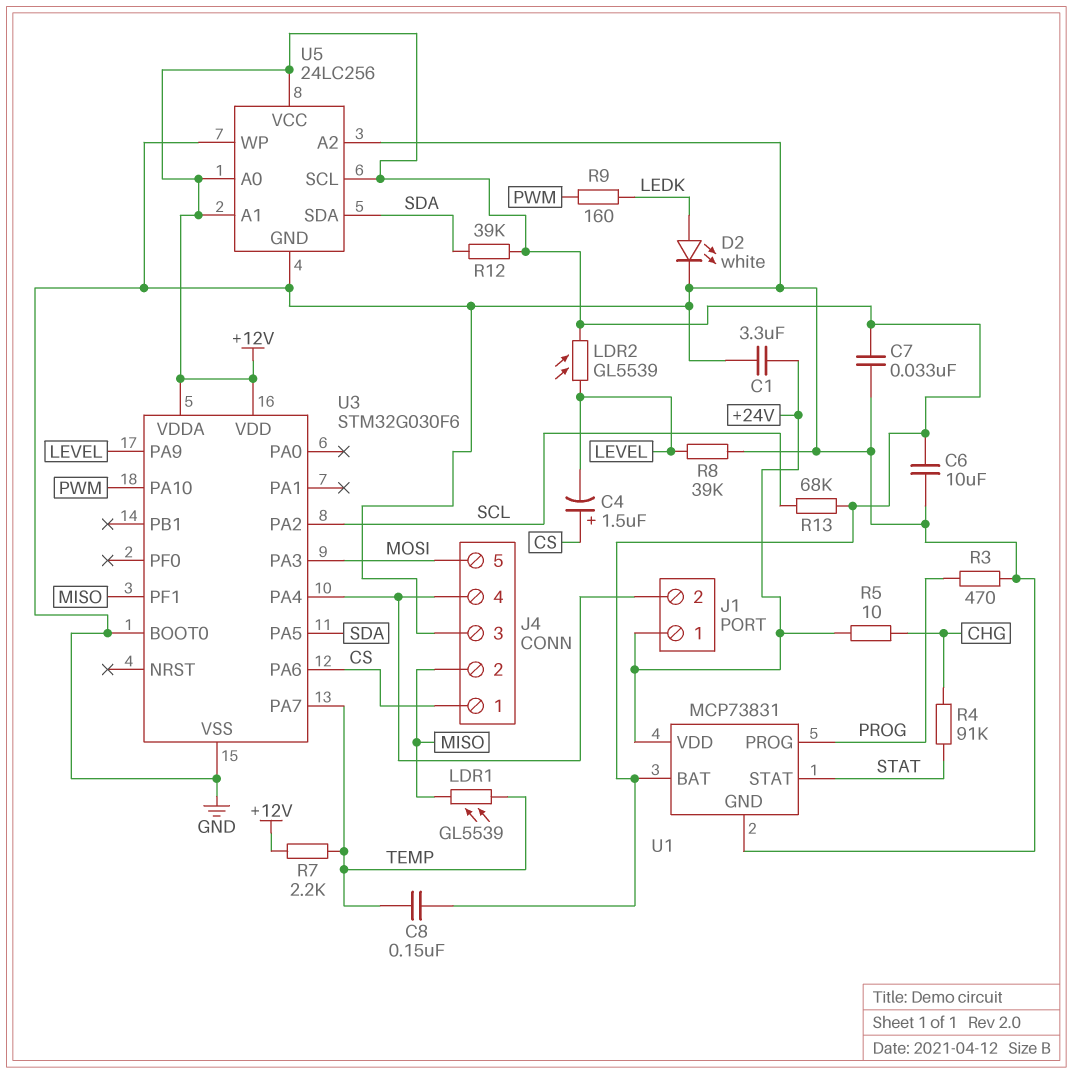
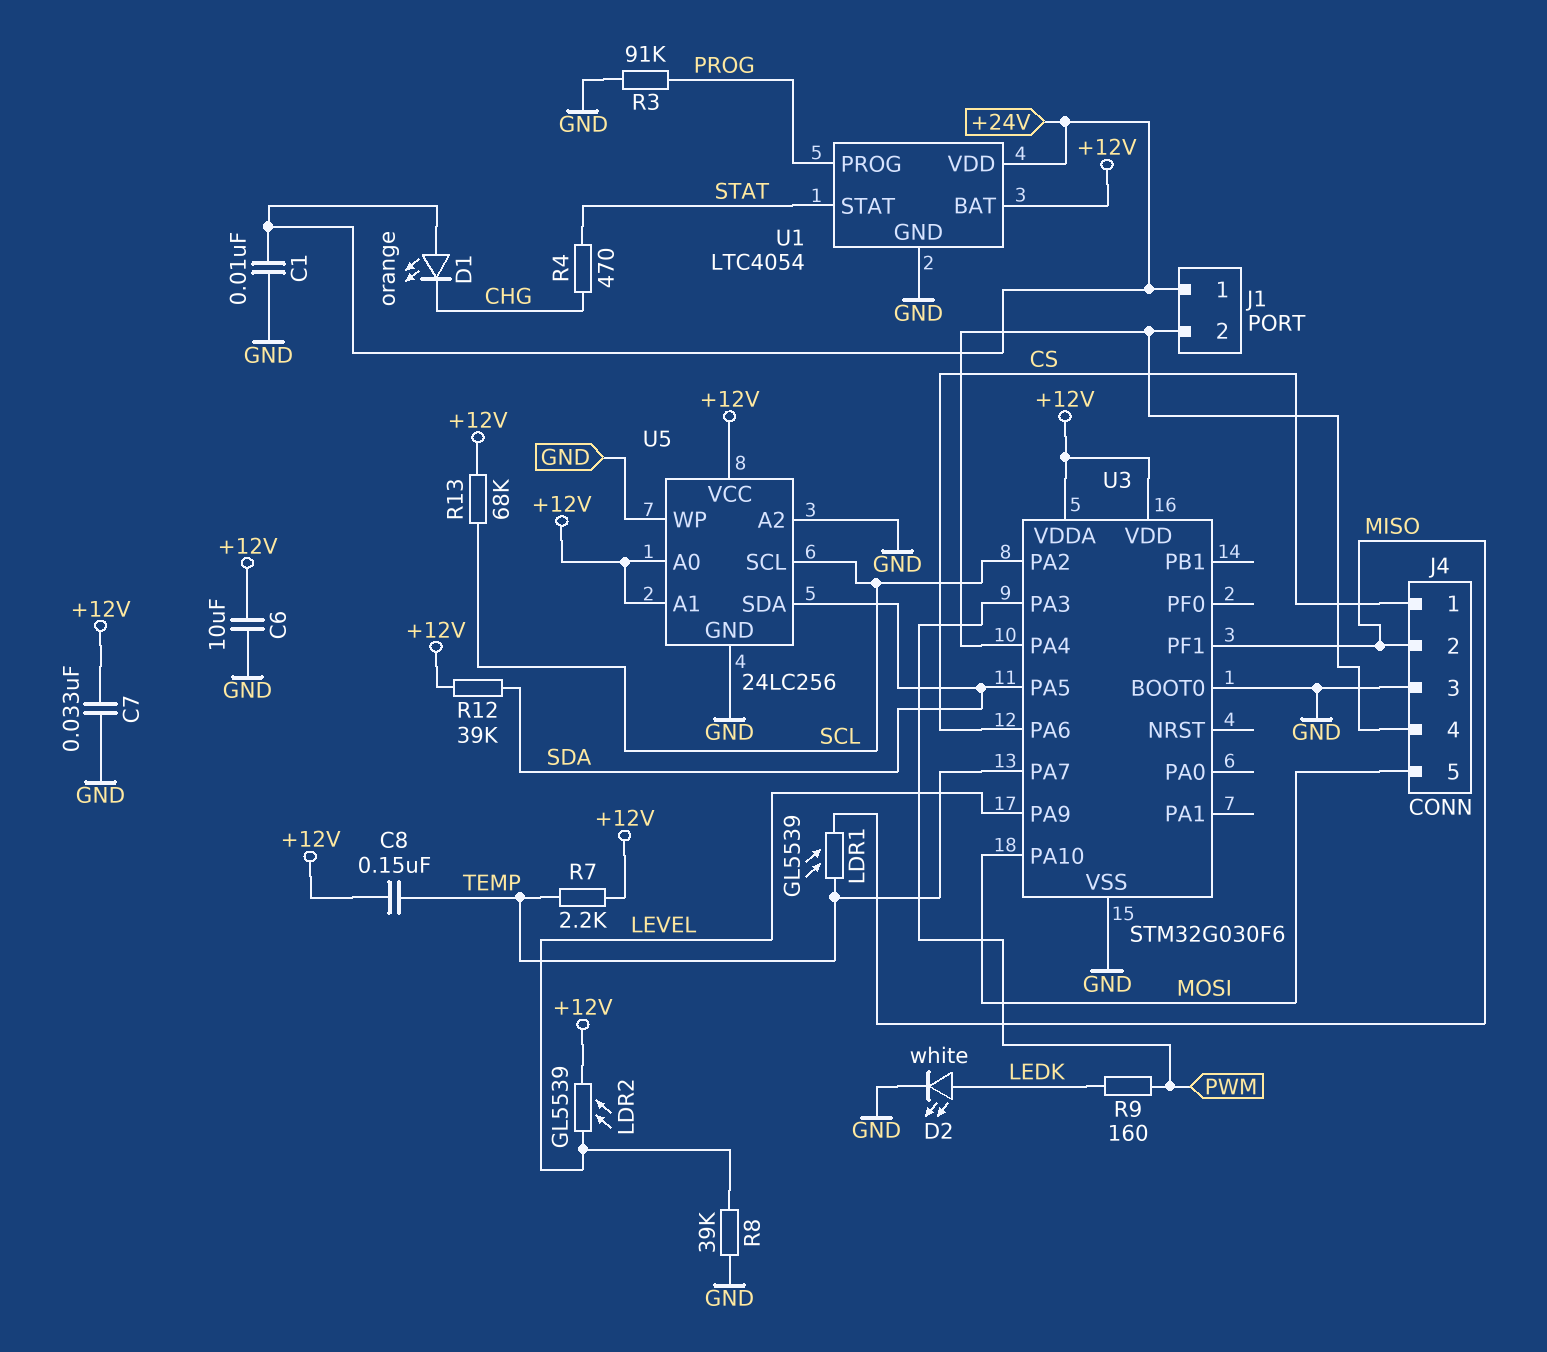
C1: 3.3uF (+24V, GND) -> 10nF (+24V, GND)
C4: 1.5uF (plus CS, minus LEVEL) -> none
D1: none -> LED orange (A +24V, K CHG)
R3: 470 (GND, PROG) -> 91k (GND, PROG)
R4: 91k (CHG, STAT) -> 470 (CHG, STAT)
R5: 10 (+24V, CHG) -> none
U1: MCP73831 -> LTC4054
U3 pin PA3: MOSI -> PWM
U3 pin PA10: PWM -> MOSI
U5 pin SCL: +12V -> SCL

